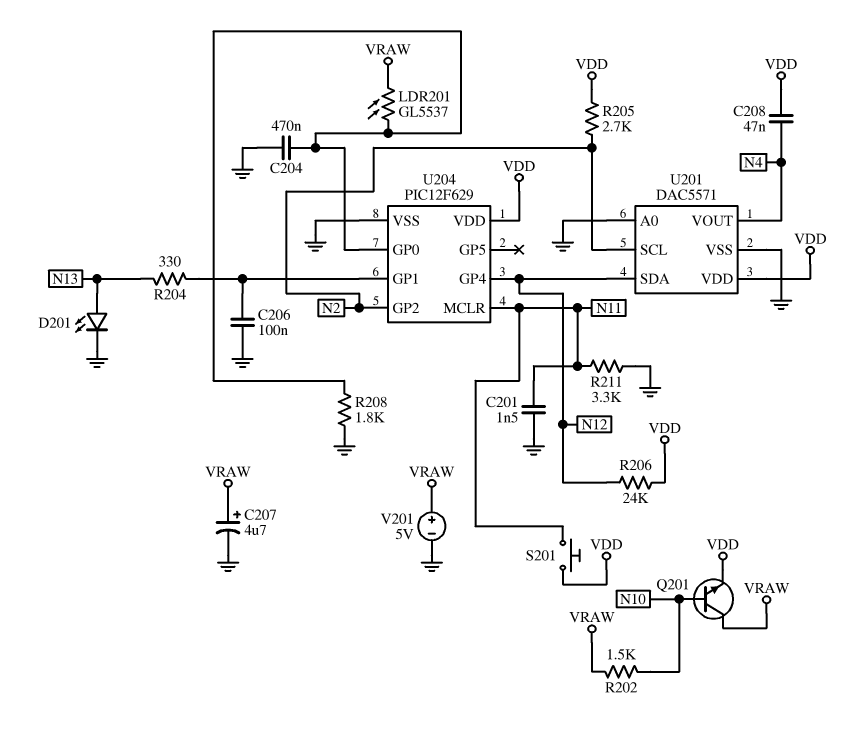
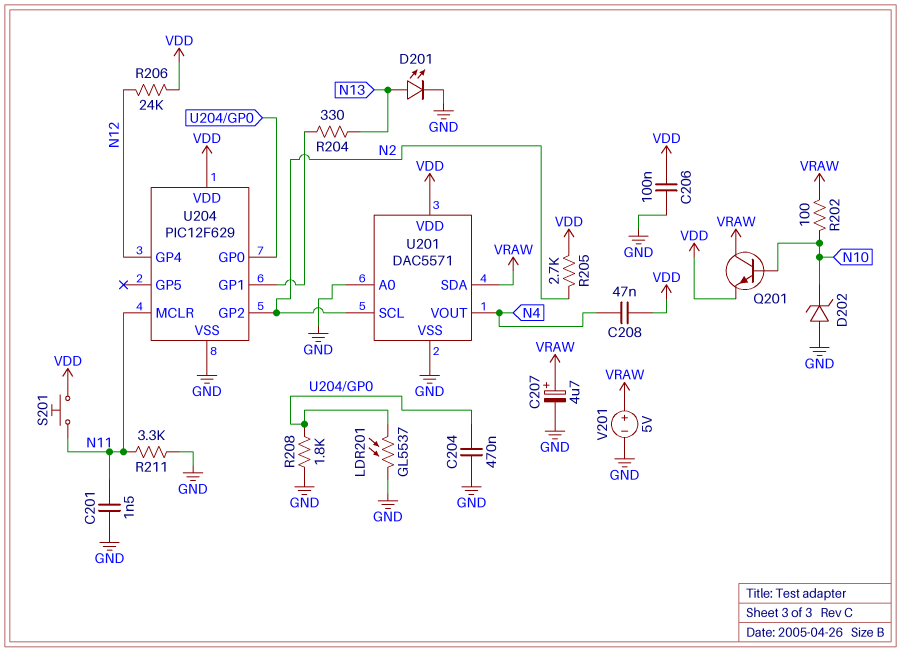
C206: 100nF (GND, U204/GP1) -> 100nF (GND, VDD)
D202: none -> zener (A GND, K N10)
LDR201: GL5537 (U204/GP0, VRAW) -> GL5537 (GND, U204/GP0)
R202: 1.5k (N10, VRAW) -> 100 (N10, VRAW)
U201 pin SDA: N12 -> VRAW

